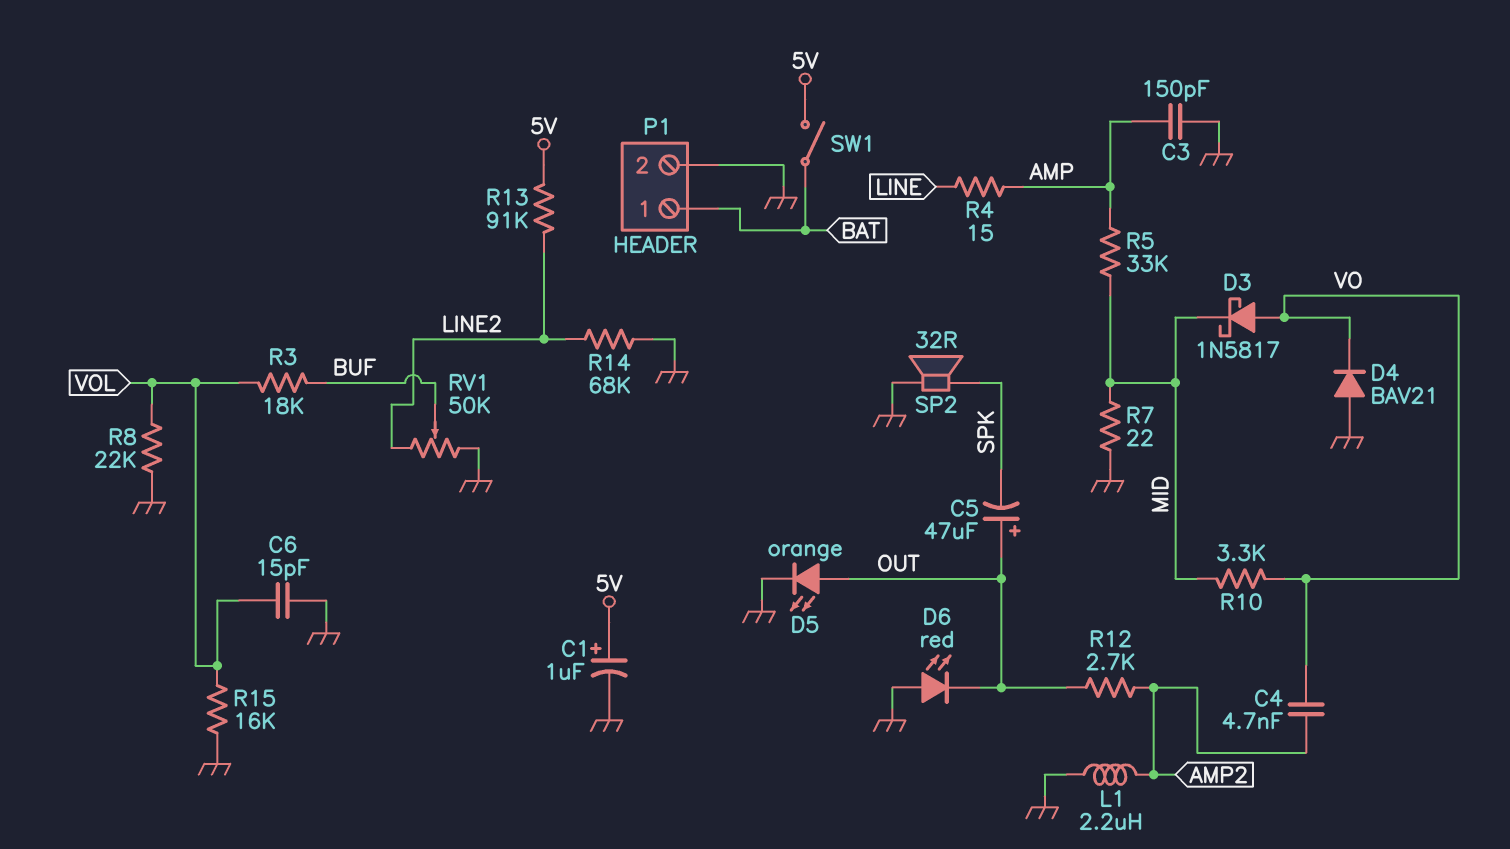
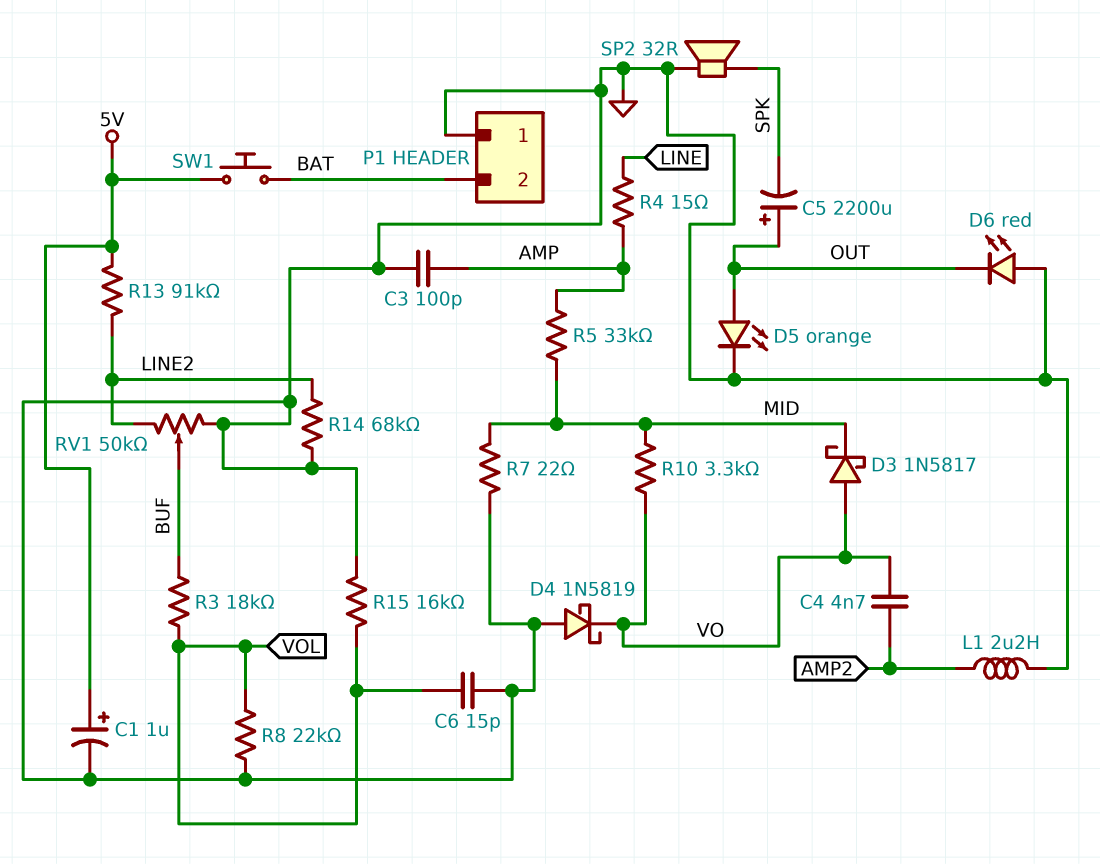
C3: 150pF (AMP, GND) -> 100pF (AMP, GND)
C5: 47uF (plus OUT, minus SPK) -> 2200uF (plus OUT, minus SPK)
D4: diode BAV21 (A GND, K VO) -> schottky 1N5819 (A GND, K VO)
P1 pin 1: BAT -> GND
P1 pin 2: GND -> BAT
R12: 2.7k (AMP2, OUT) -> none
SW1: switch (5V, BAT) -> button (5V, BAT)

